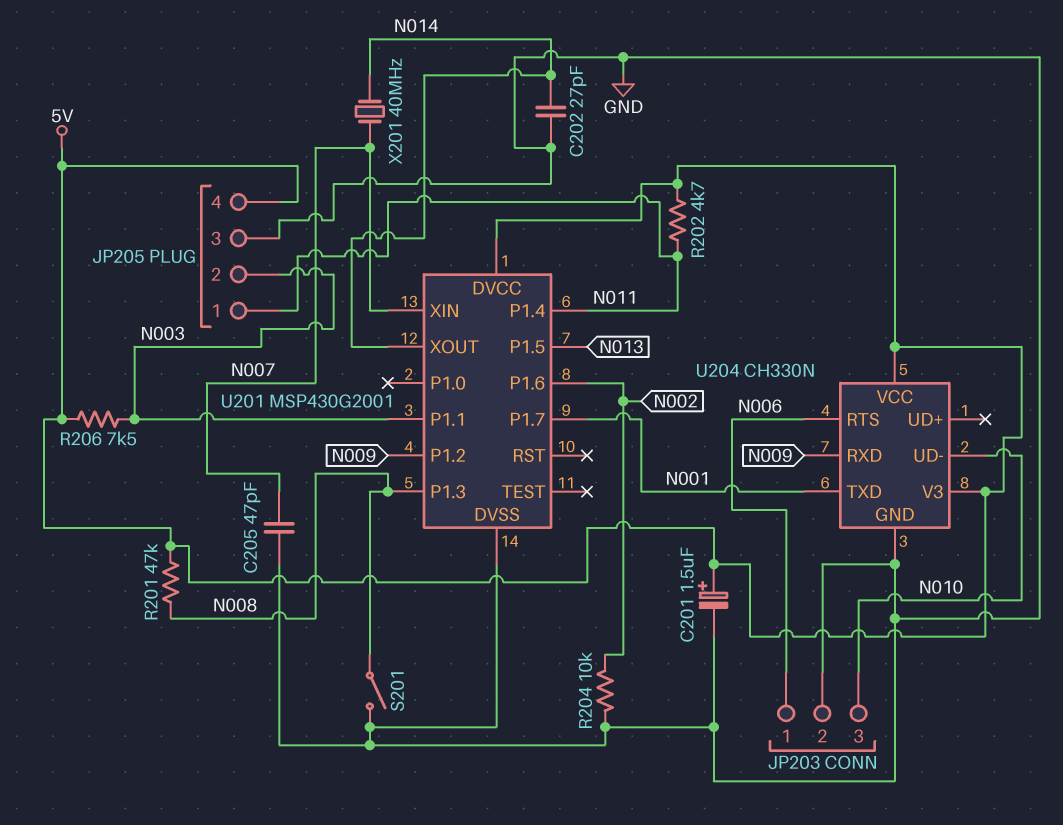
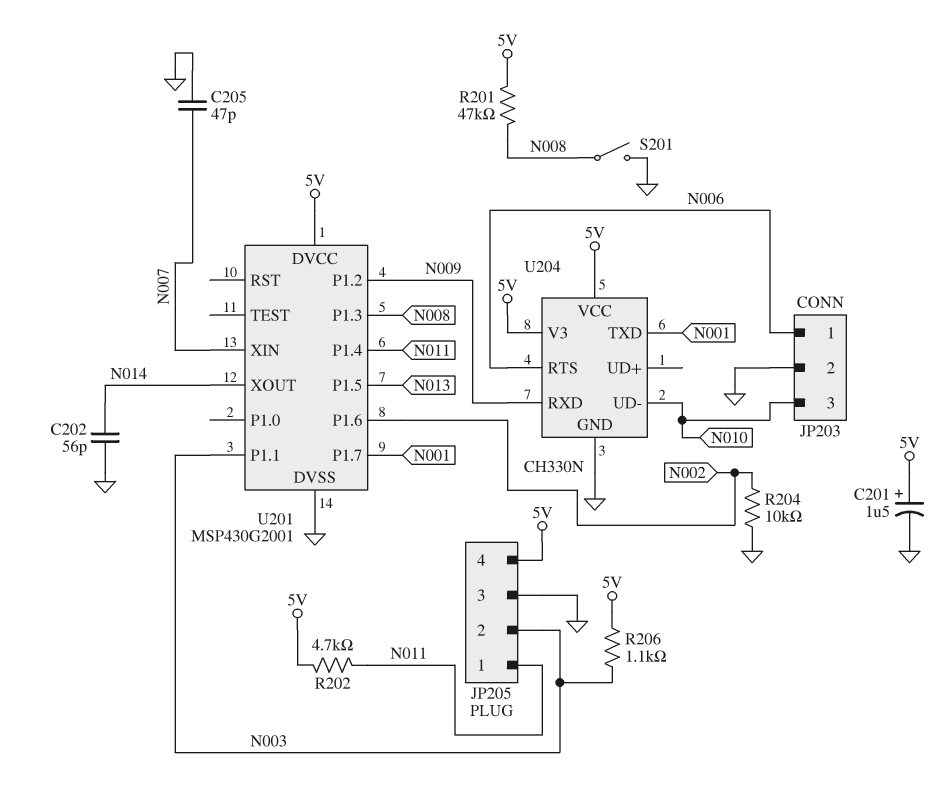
C202: 27pF (GND, N014) -> 56pF (GND, N014)
R206: 7.5k (5V, N003) -> 1.1k (5V, N003)
X201: 40MHz (N007, N014) -> none

